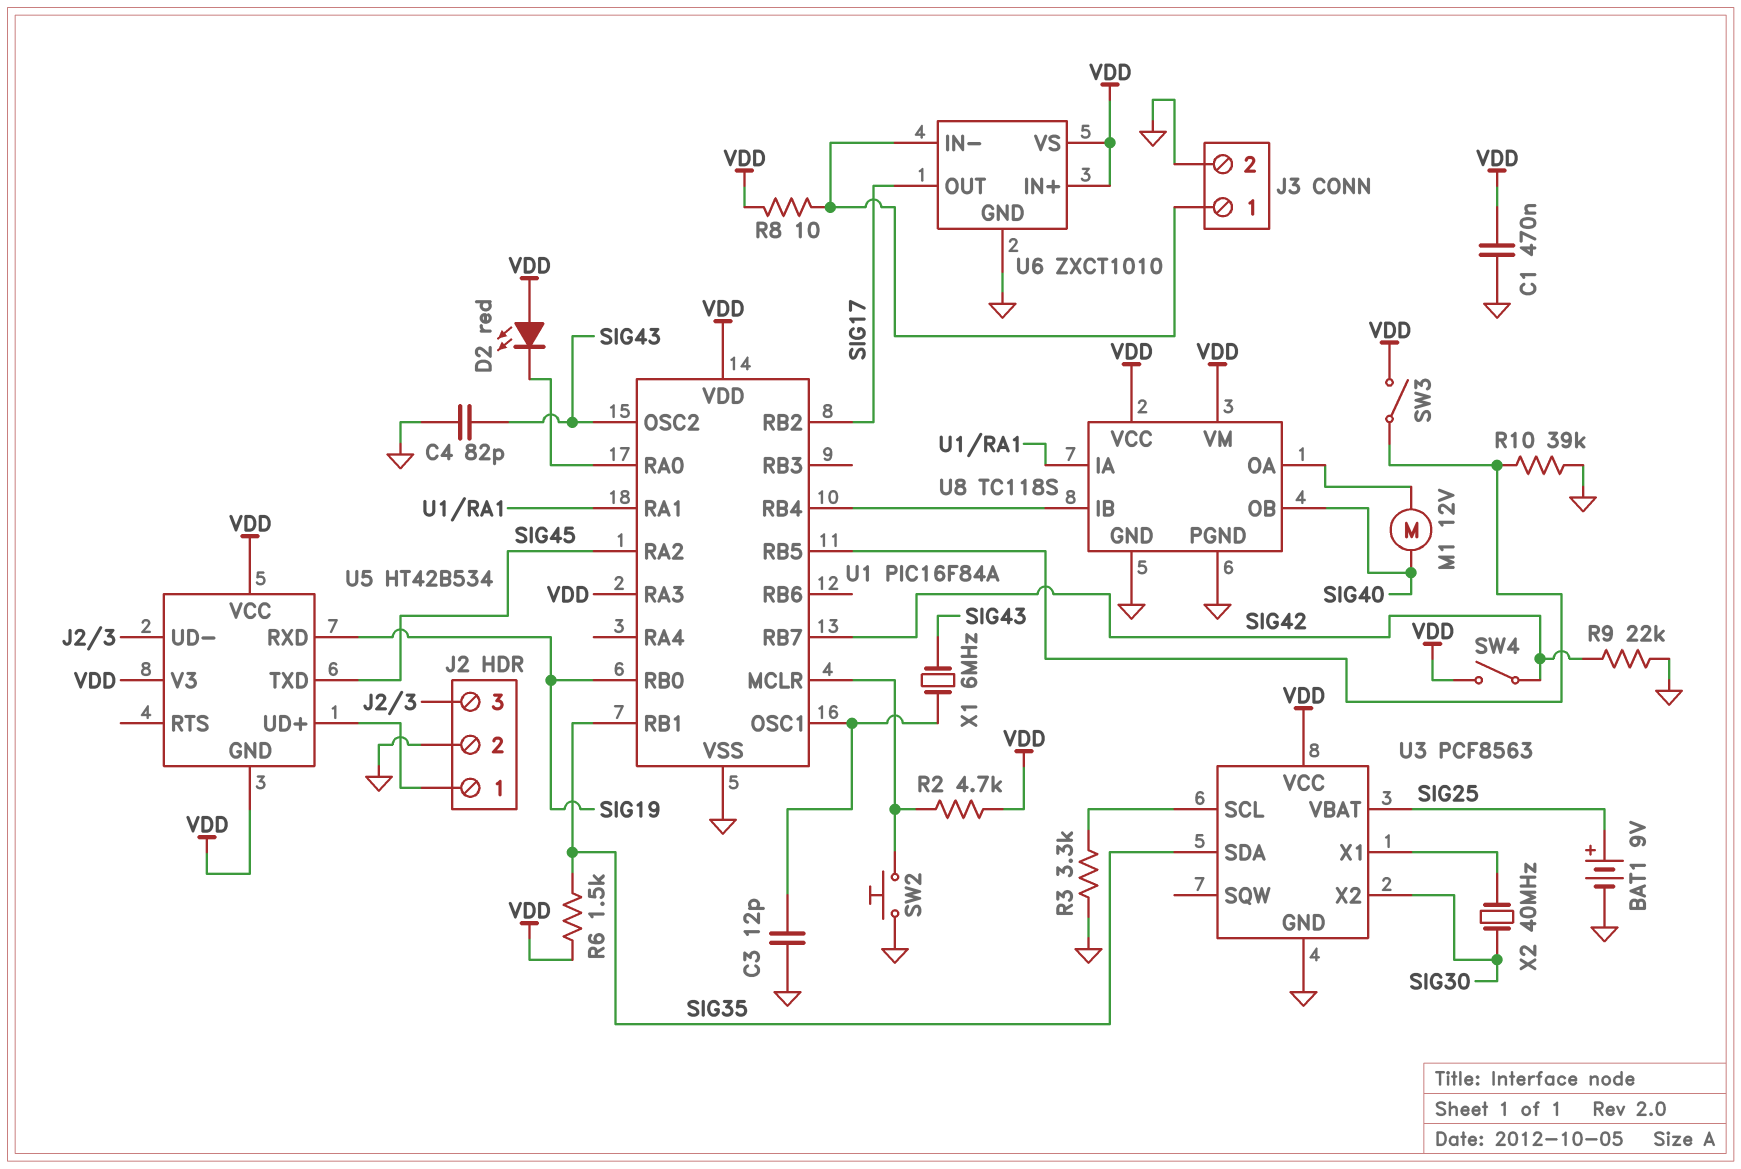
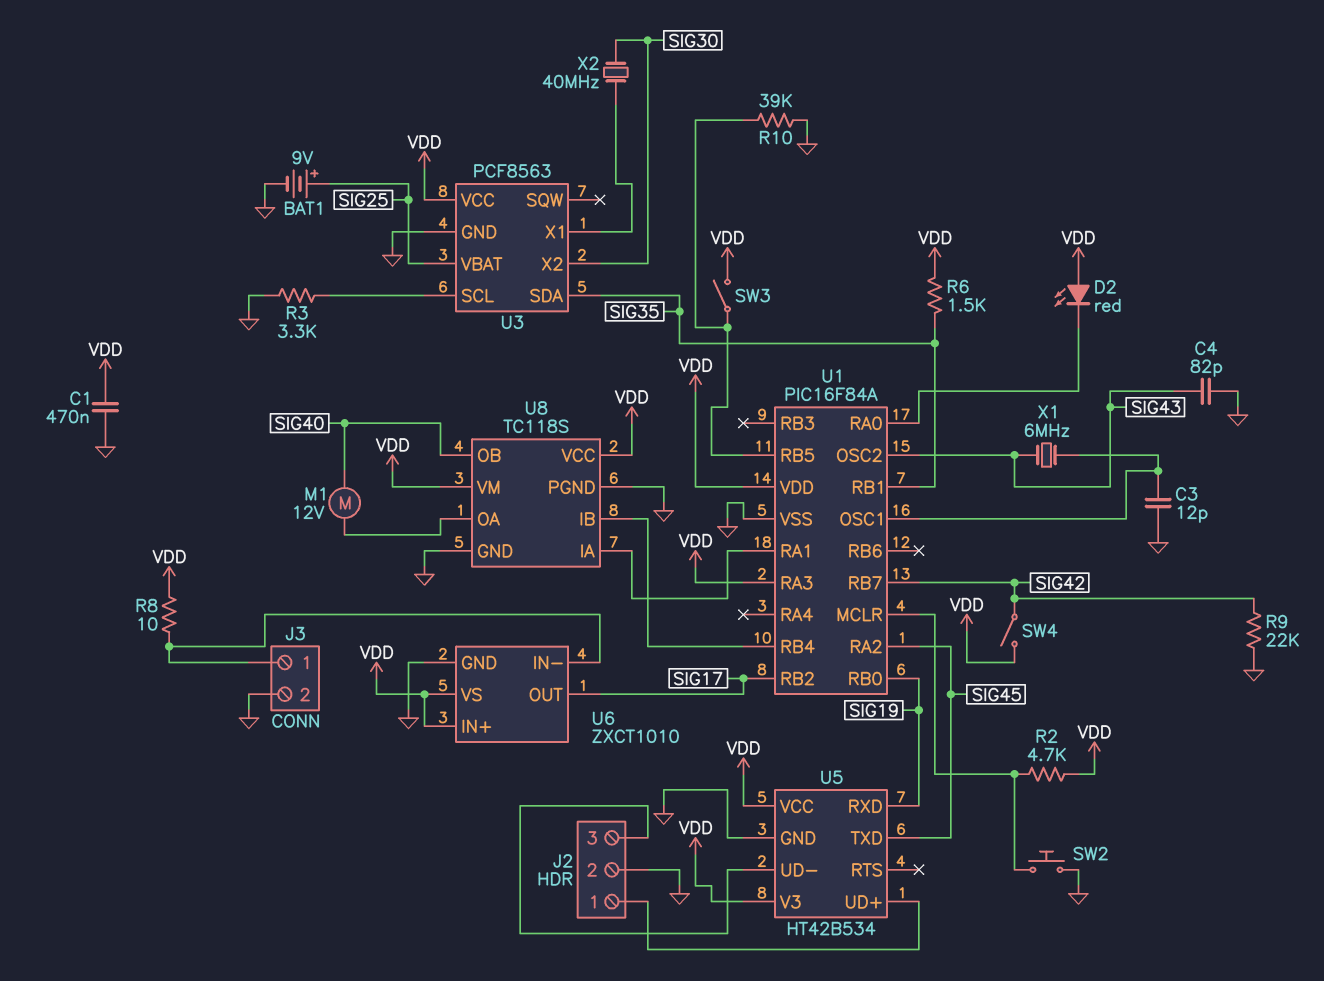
U5 pin GND: VDD -> GND

